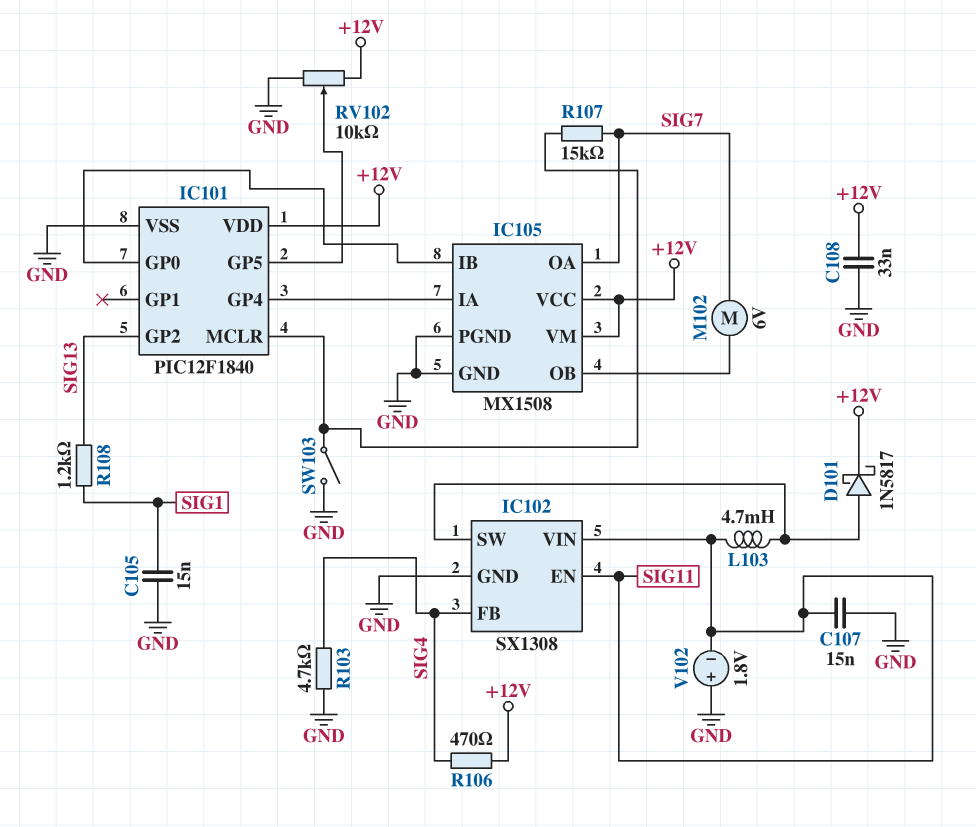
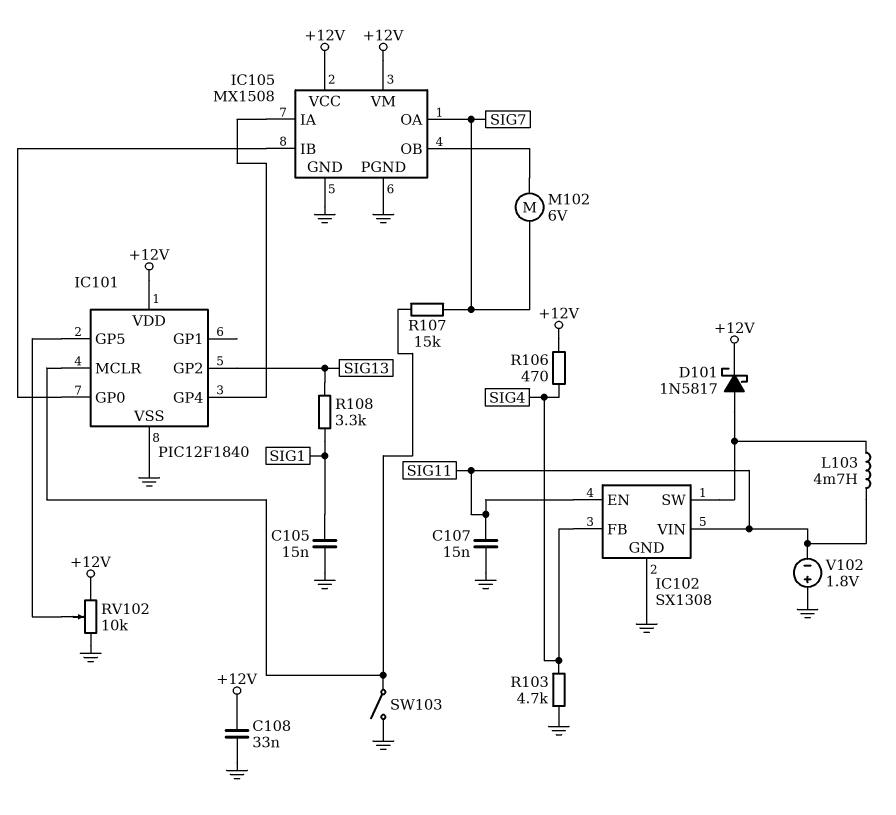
R108: 1.2k (SIG1, SIG13) -> 3.3k (SIG1, SIG13)

